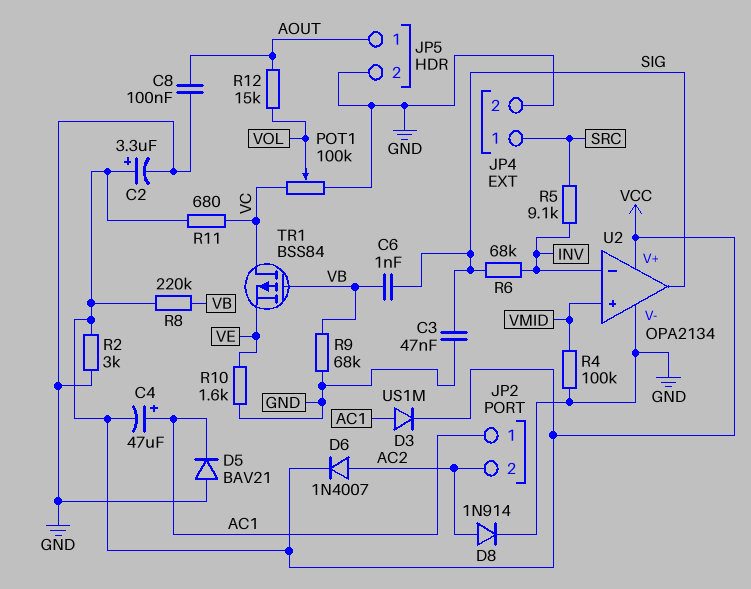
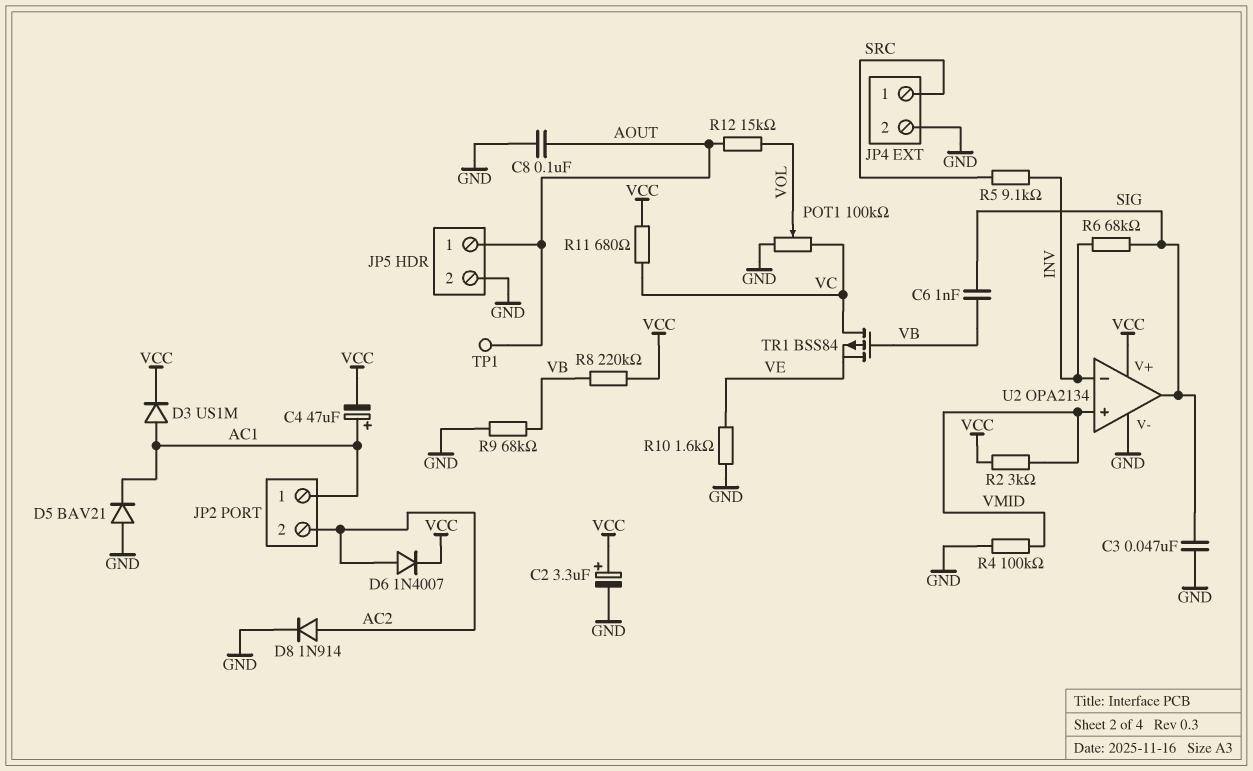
R2: 3k (GND, VCC) -> 3k (VCC, VMID)
TP1: none -> test point (AOUT)

